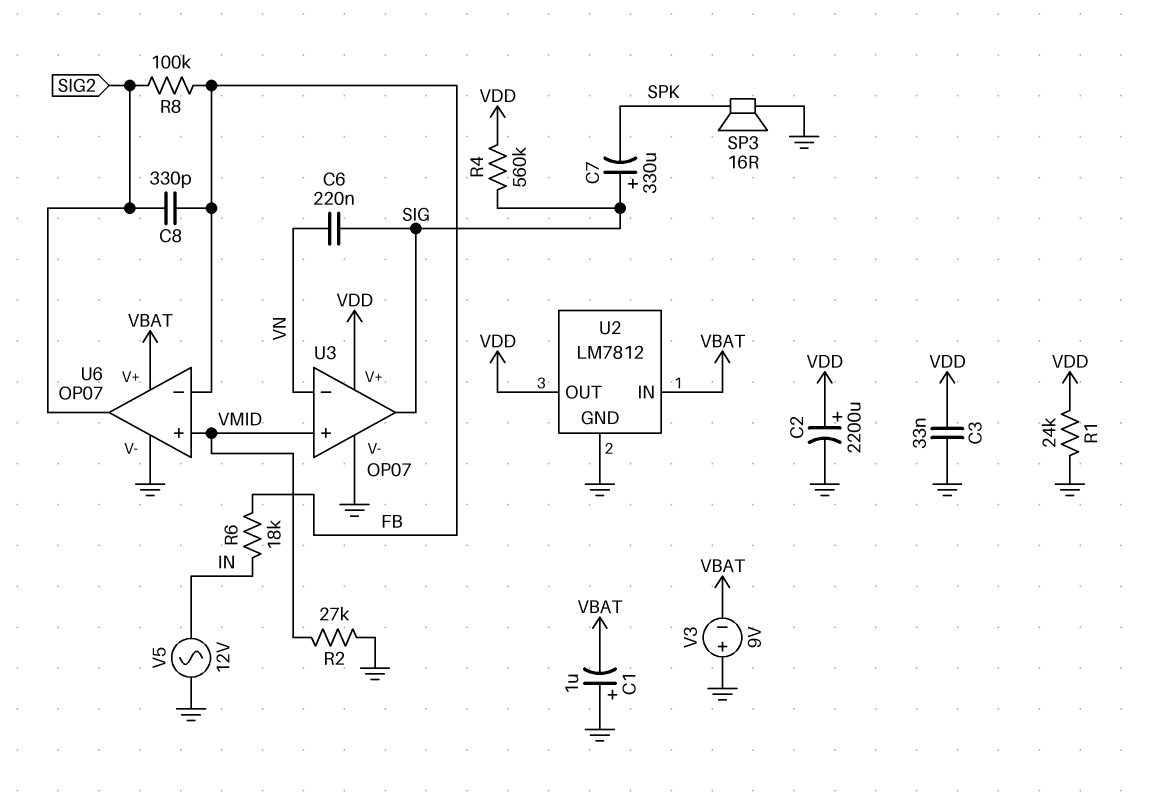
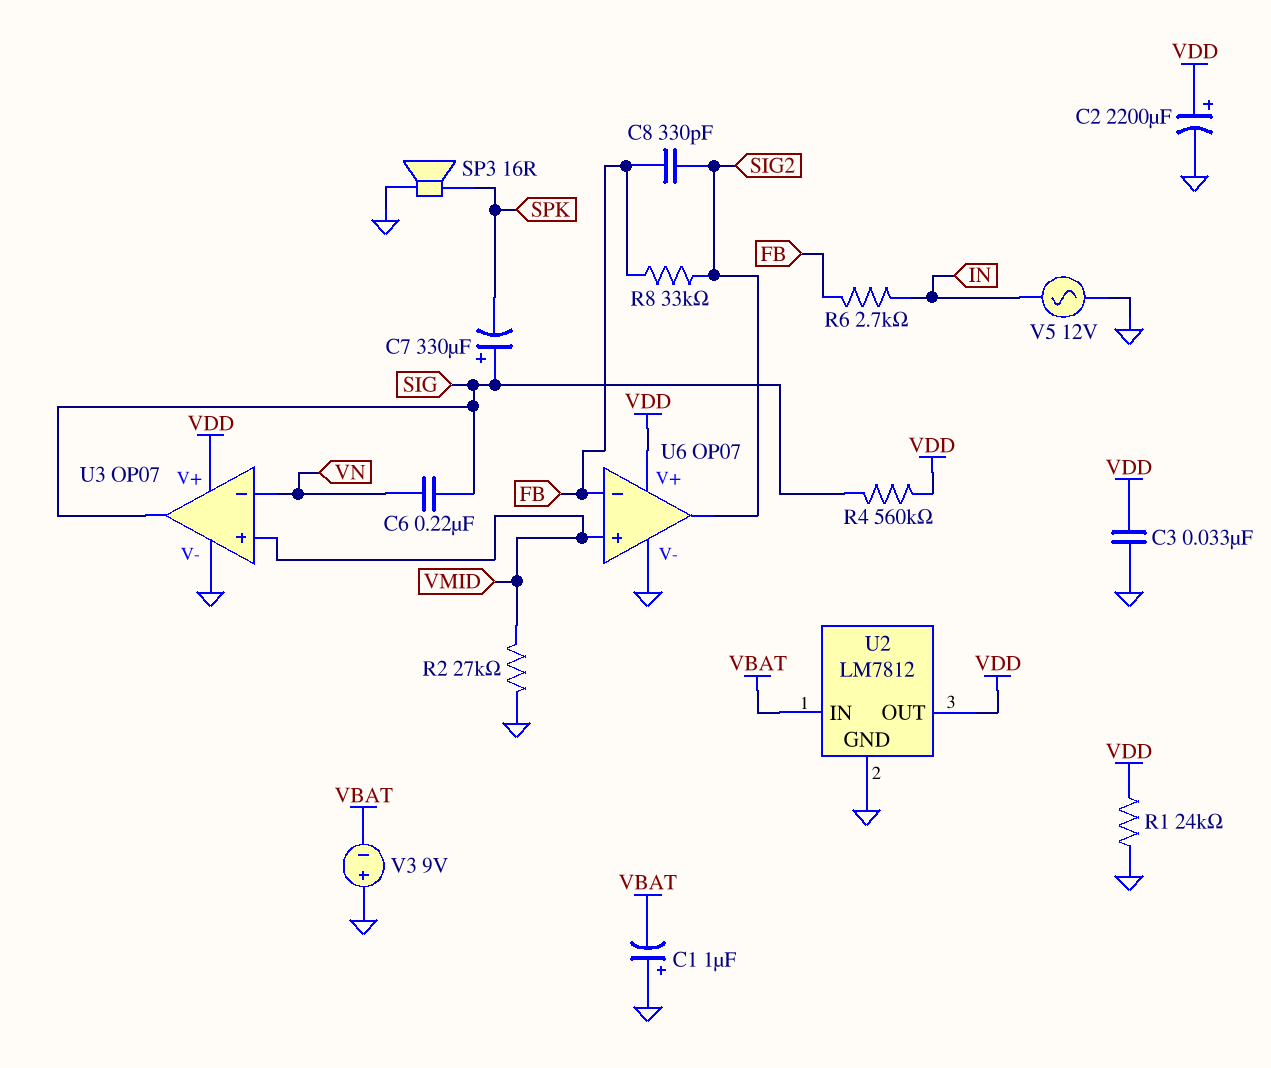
R6: 18k (FB, IN) -> 2.7k (FB, IN)
R8: 100k (FB, SIG2) -> 33k (FB, SIG2)
U6 pin V+: VBAT -> VDD

